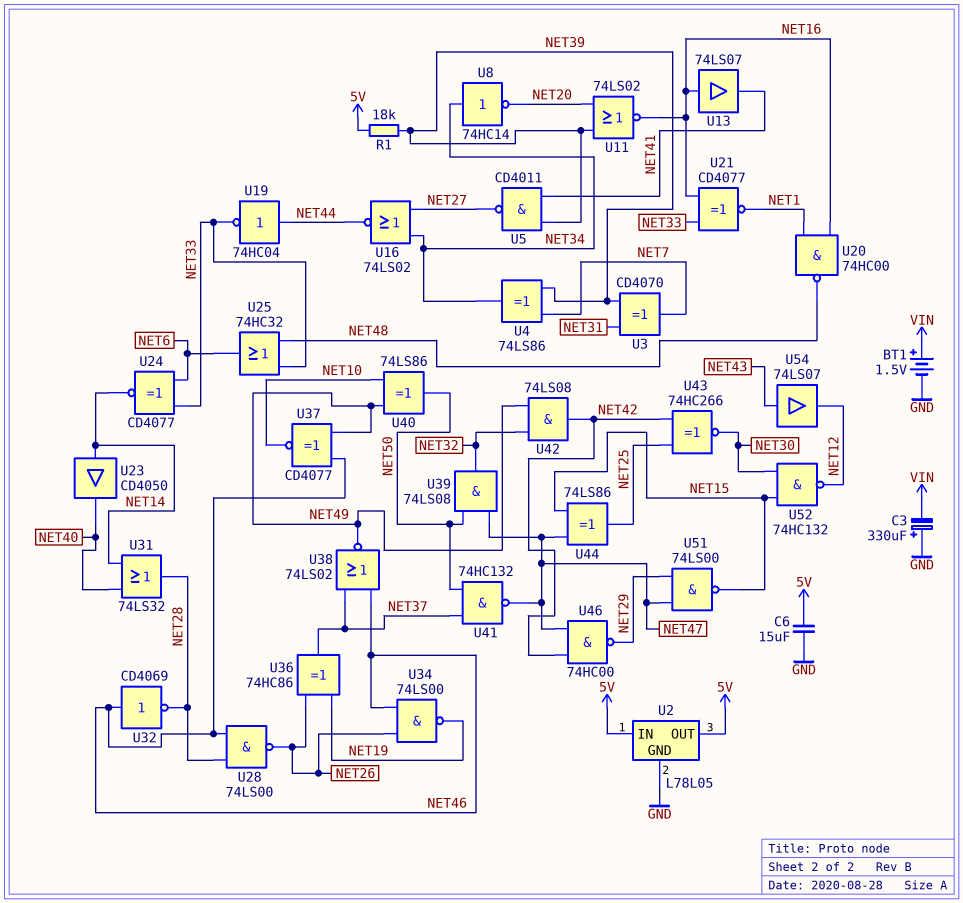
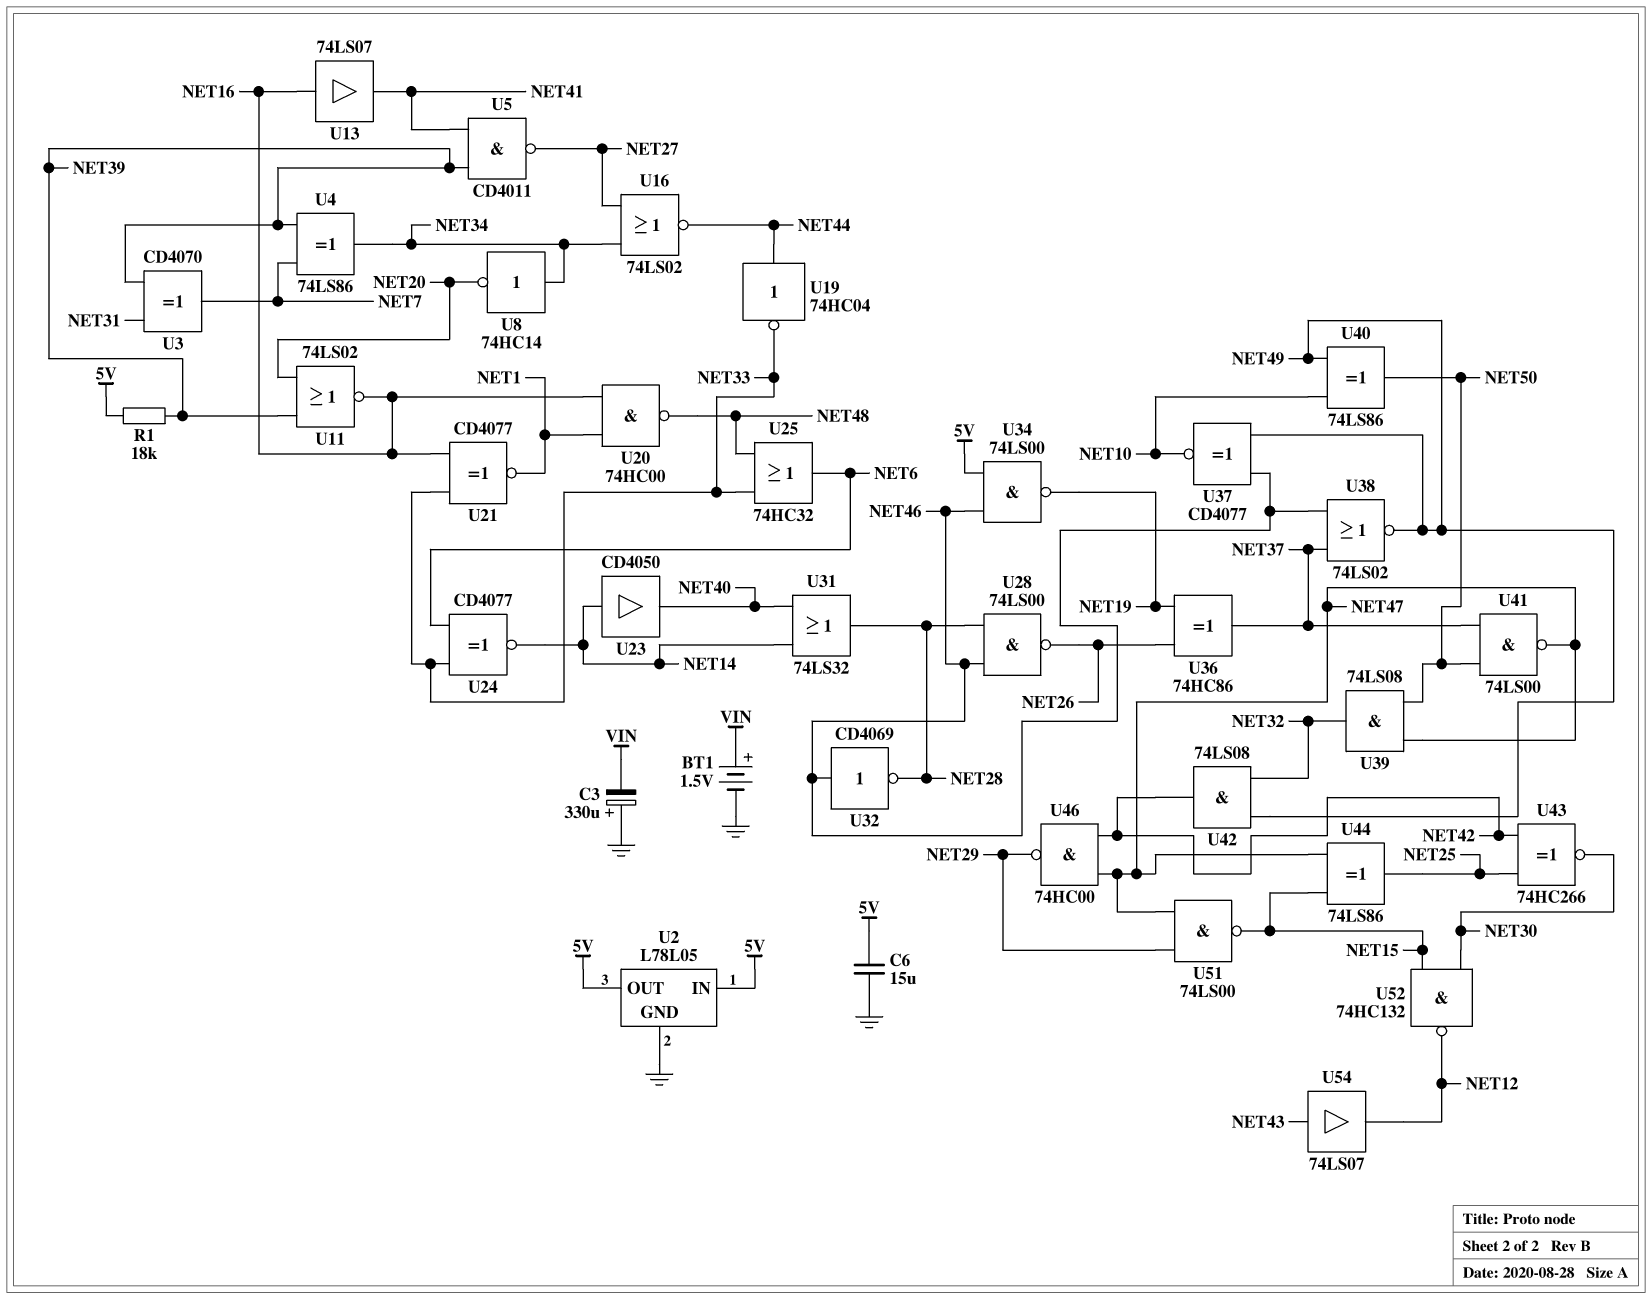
U34: NAND 74LS00 (in NET26, in NET46, out NET19) -> NAND 74LS00 (in 5V, in NET46, out NET19)
U41: NAND 74HC132 (in NET37, in NET50, out NET47) -> NAND 74LS00 (in NET37, in NET50, out NET47)

